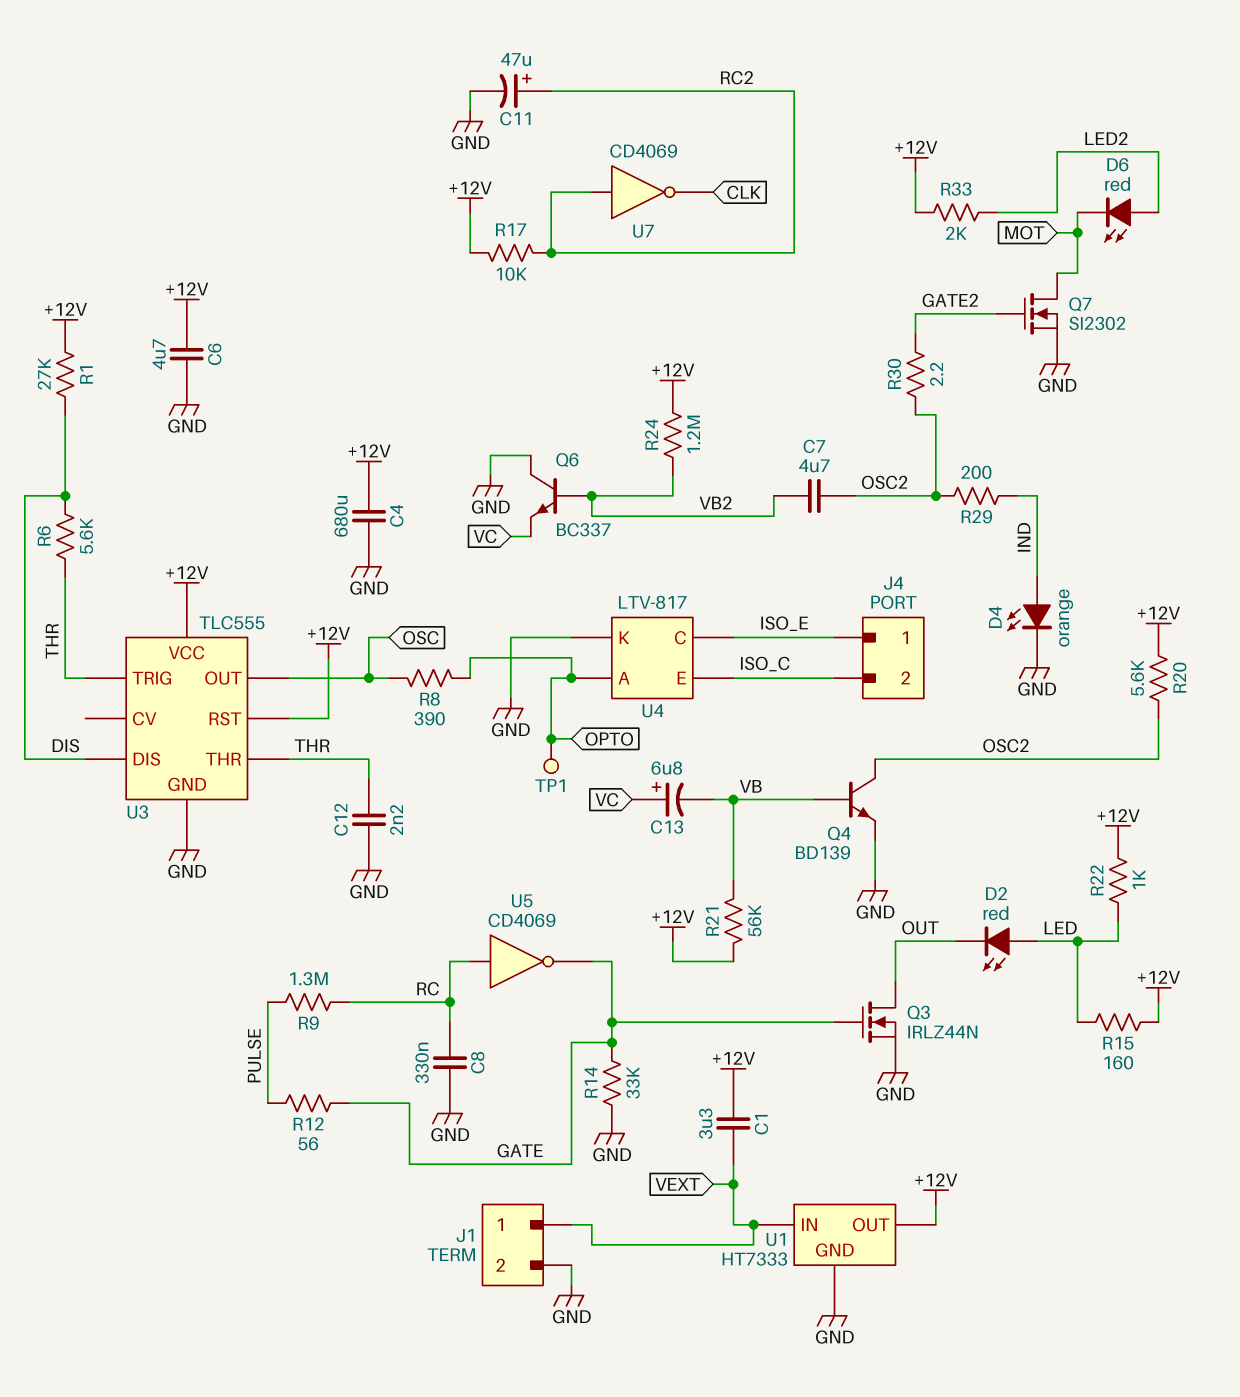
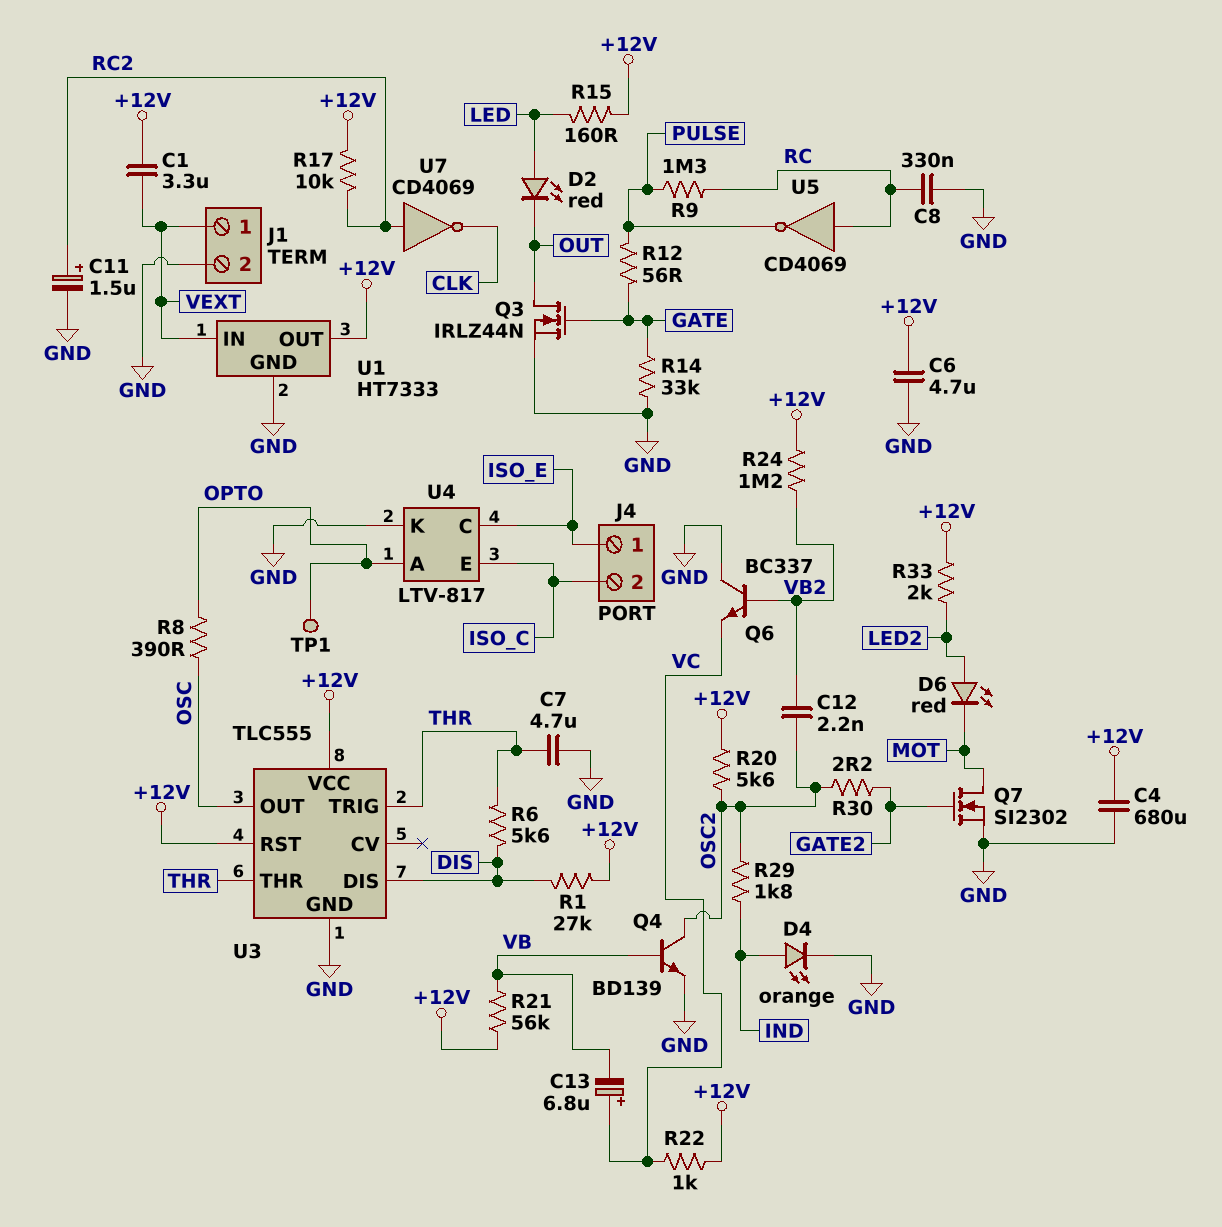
C7: 4.7uF (OSC2, VB2) -> 4.7uF (GND, THR)
C11: 47uF (plus RC2, minus GND) -> 1.5uF (plus RC2, minus GND)
C12: 2.2nF (GND, THR) -> 2.2nF (OSC2, VB2)
R22: 1k (+12V, LED) -> 1k (+12V, VC)
R29: 200 (IND, OSC2) -> 1.8k (IND, OSC2)
U5: NOT CD4069 (in RC, out GATE) -> NOT CD4069 (in RC, out PULSE)

